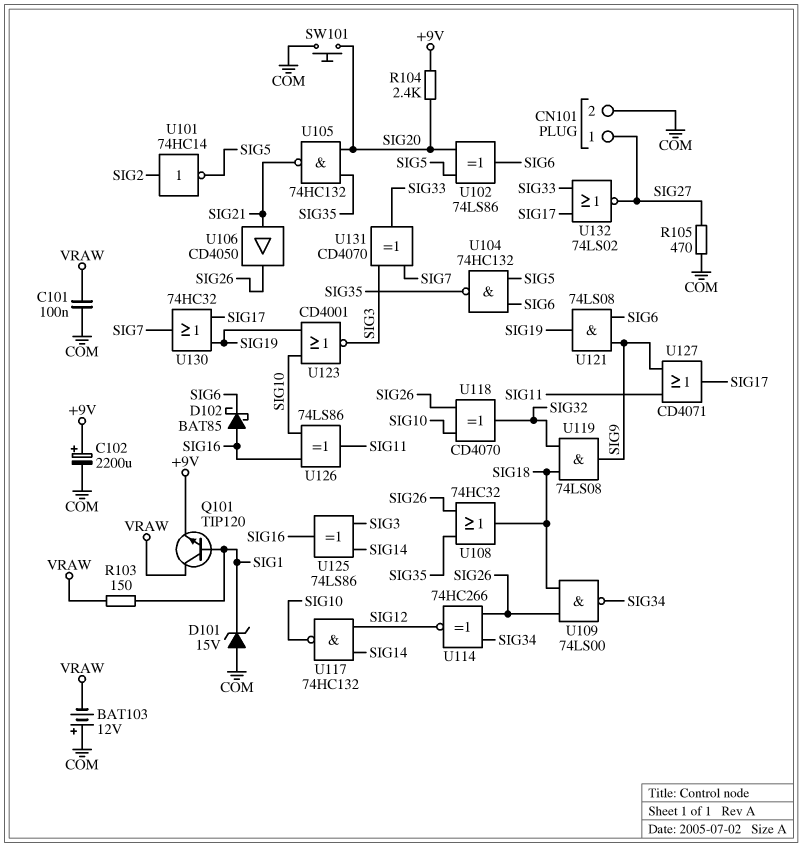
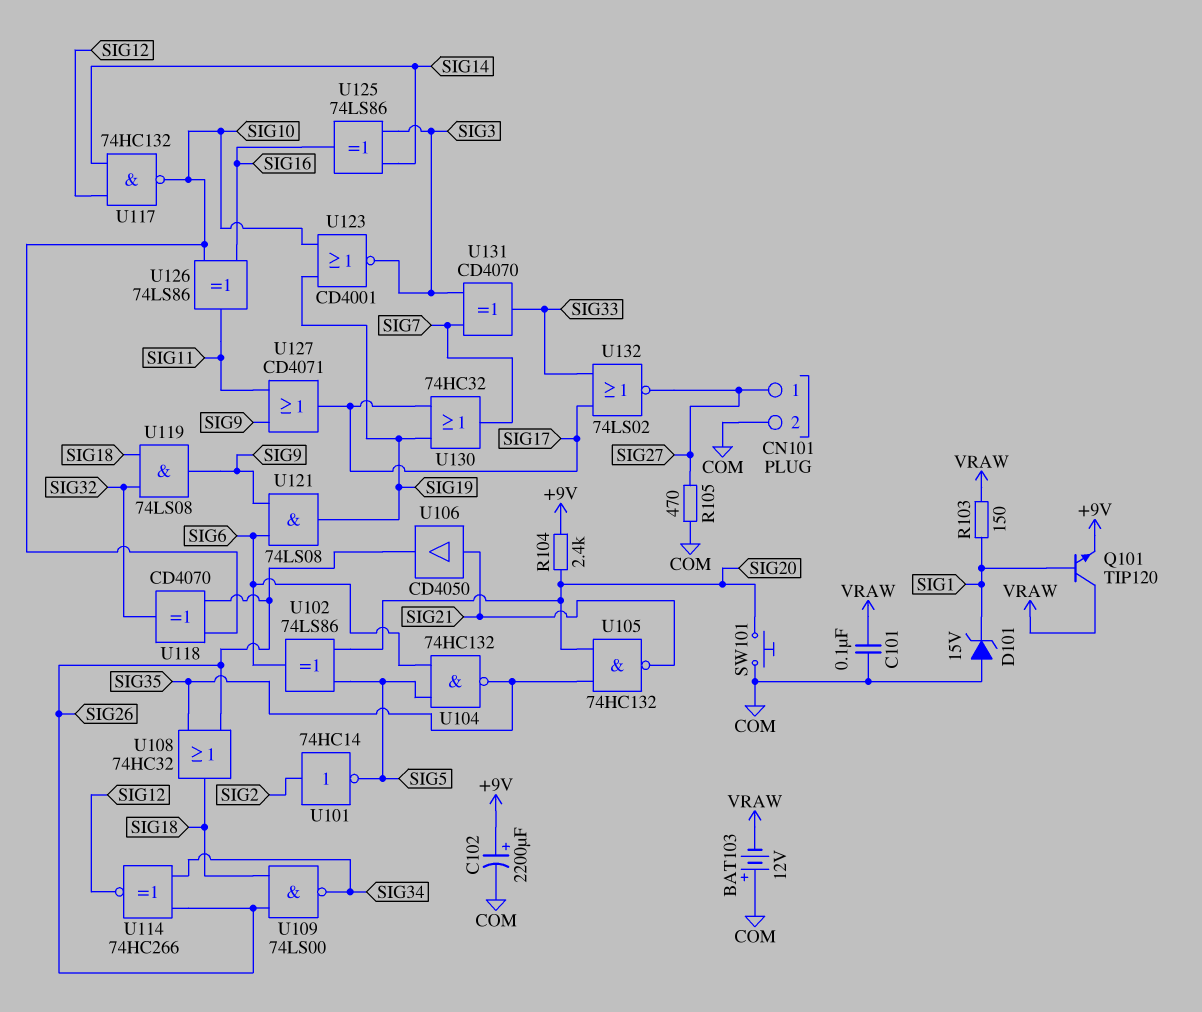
D102: schottky BAT85 (A SIG16, K SIG6) -> none

